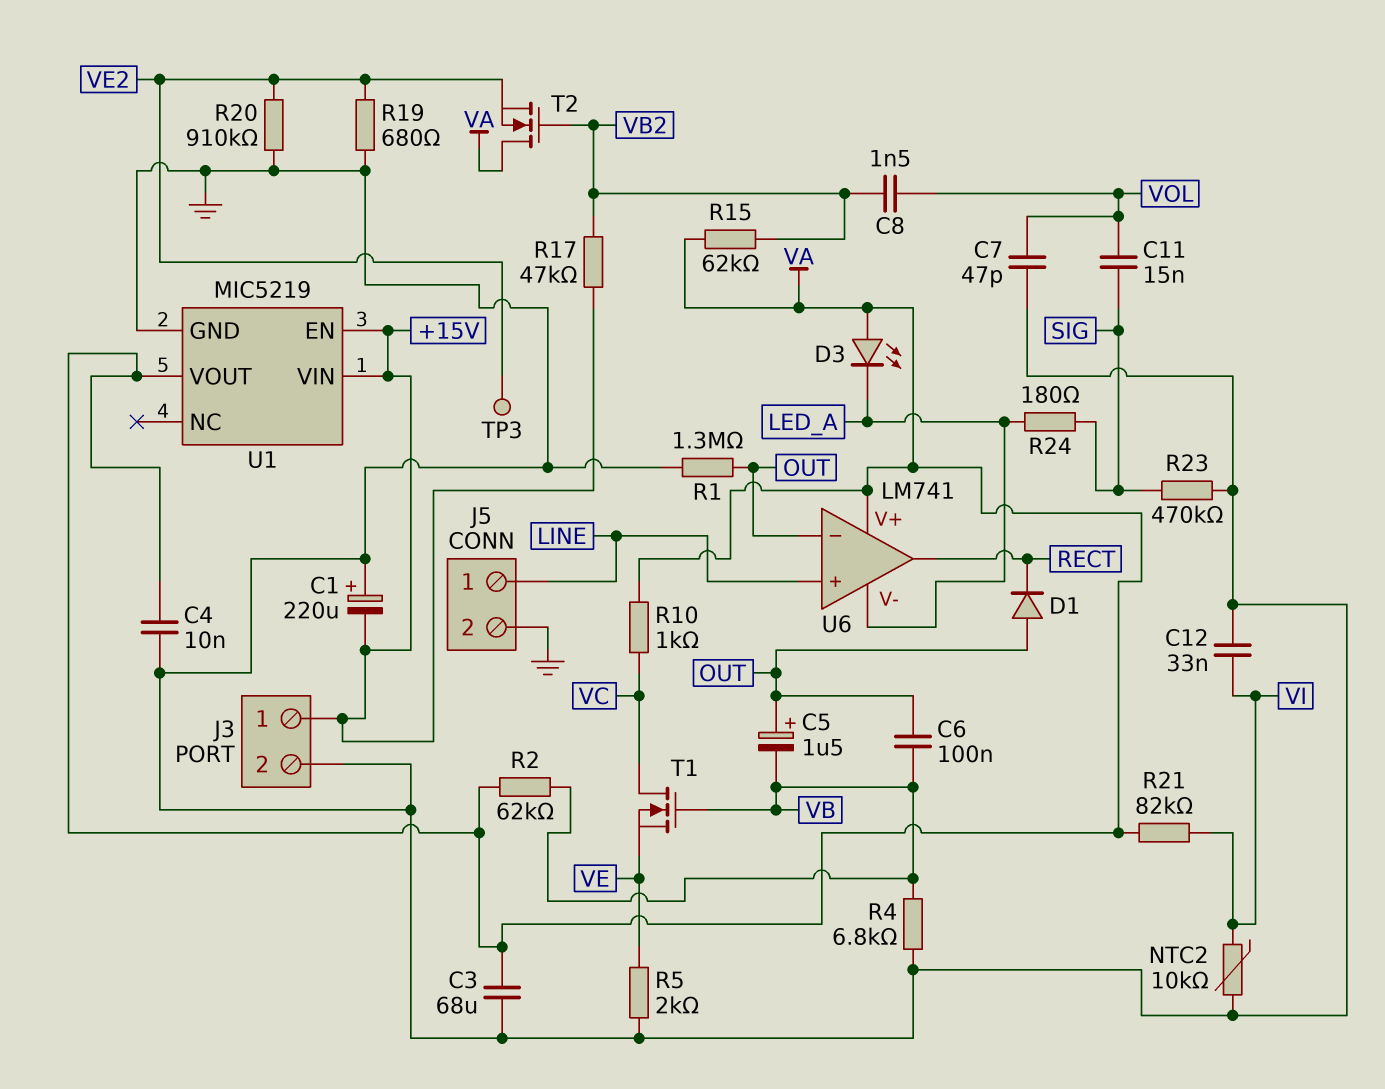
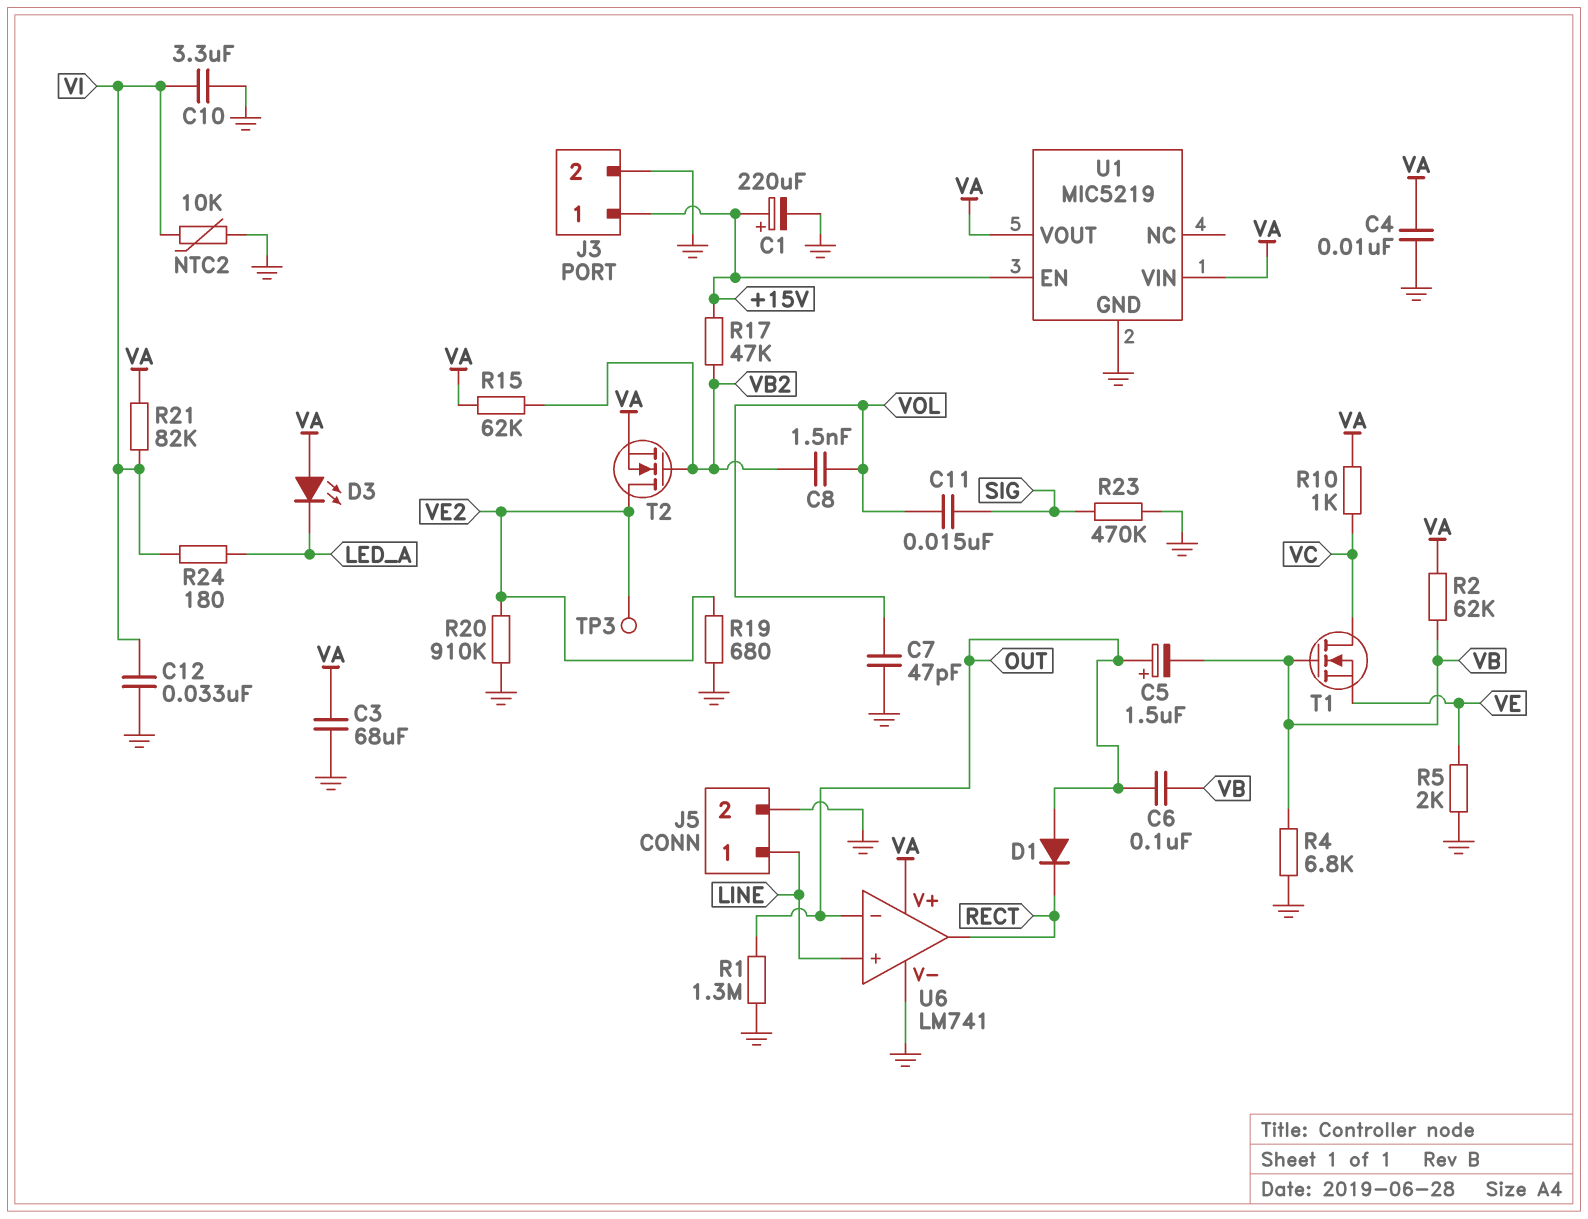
C1: 220uF (plus GND, minus +15V) -> 220uF (plus +15V, minus GND)
C10: none -> 3.3uF (GND, VI)
R24: 180 (LED_A, SIG) -> 180 (LED_A, VI)
T2: NMOS (G VB2, D VA, S VE2) -> NMOS (G VB2, D VE2, S VA)
U1 pin VIN: +15V -> VA
U6 pin V-: LED_A -> GND

